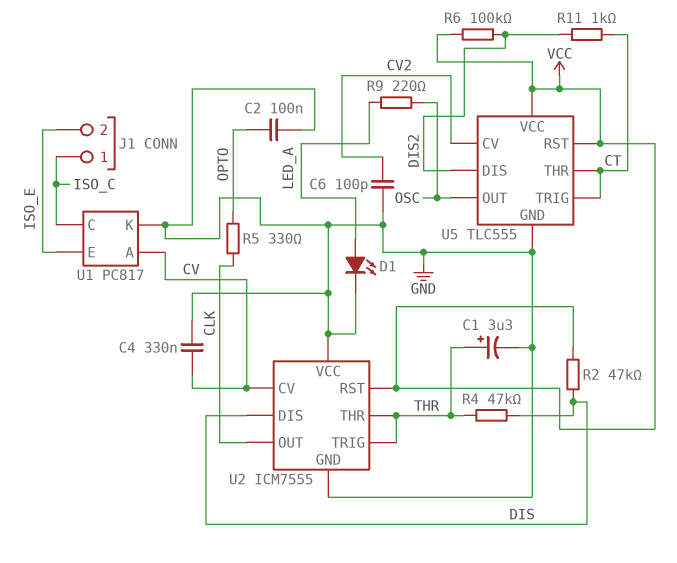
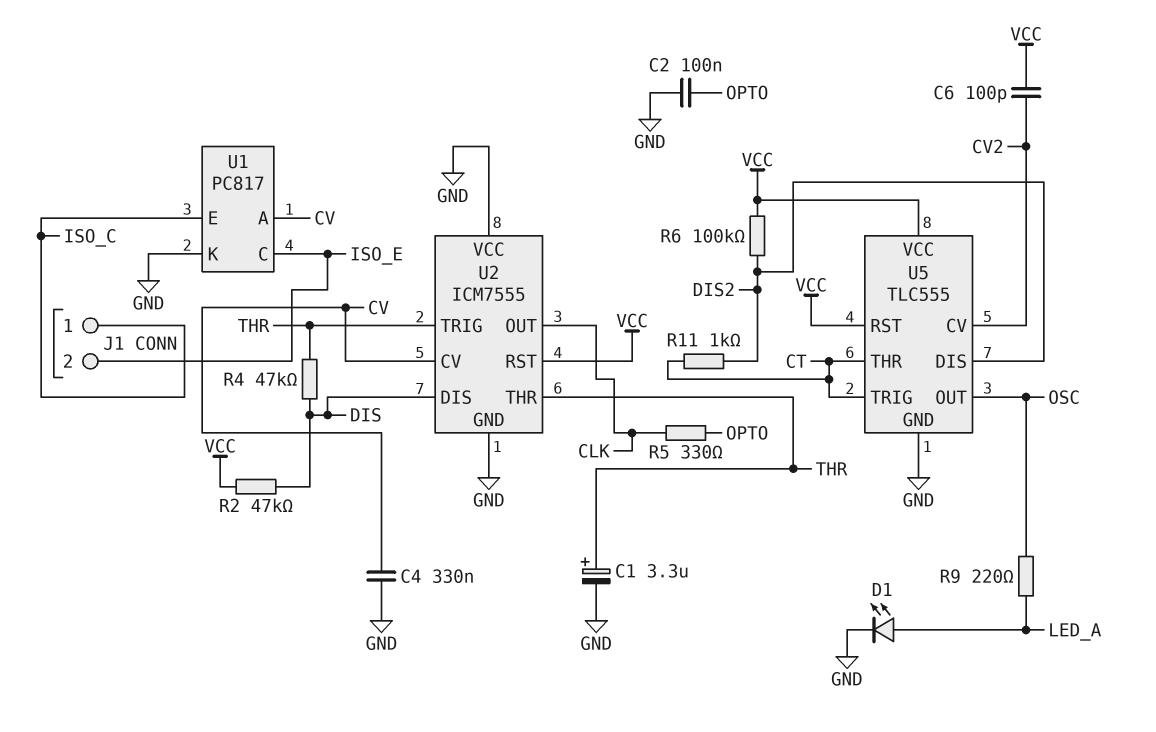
C6: 100pF (CV2, GND) -> 100pF (CV2, VCC)
U1 pin C: ISO_C -> ISO_E
U1 pin E: ISO_E -> ISO_C

